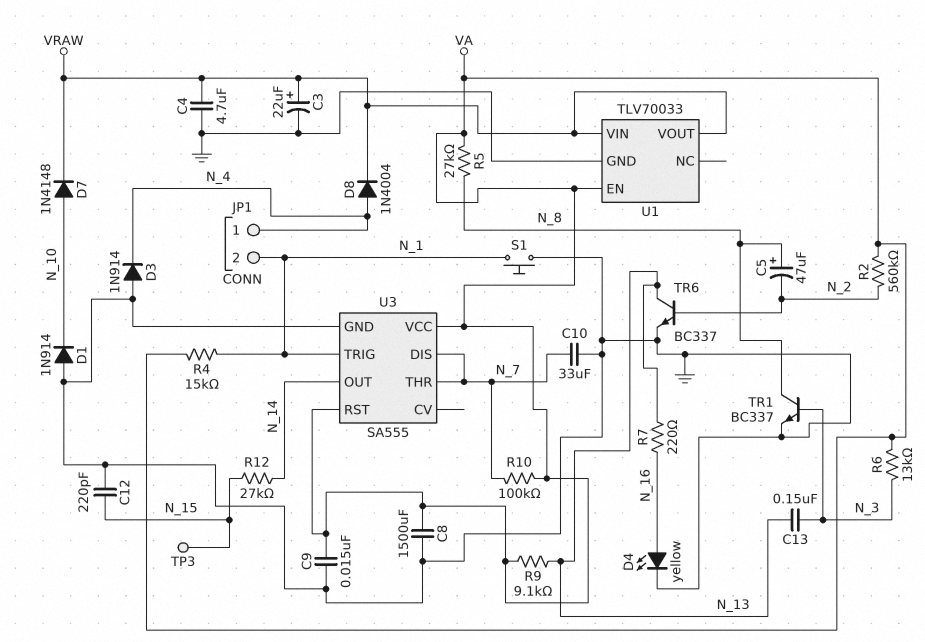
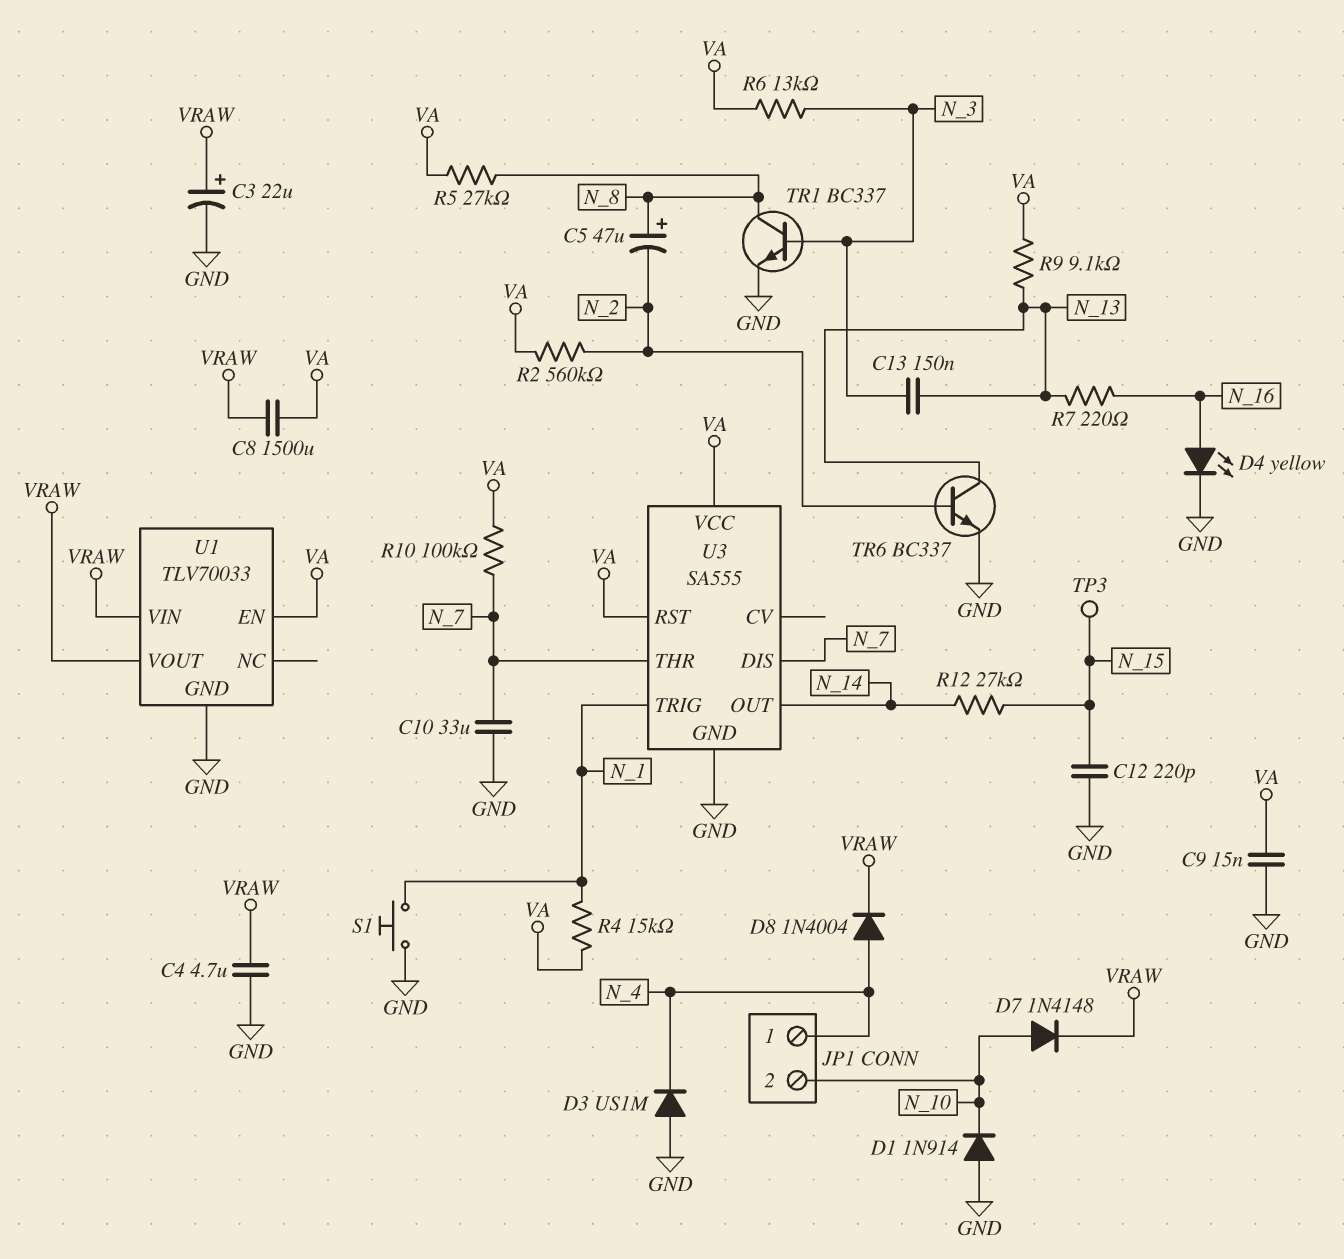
C8: 1500uF (GND, VA) -> 1500uF (VA, VRAW)
D3: diode 1N914 (A GND, K N_4) -> diode US1M (A GND, K N_4)
JP1 pin 2: N_1 -> N_10

